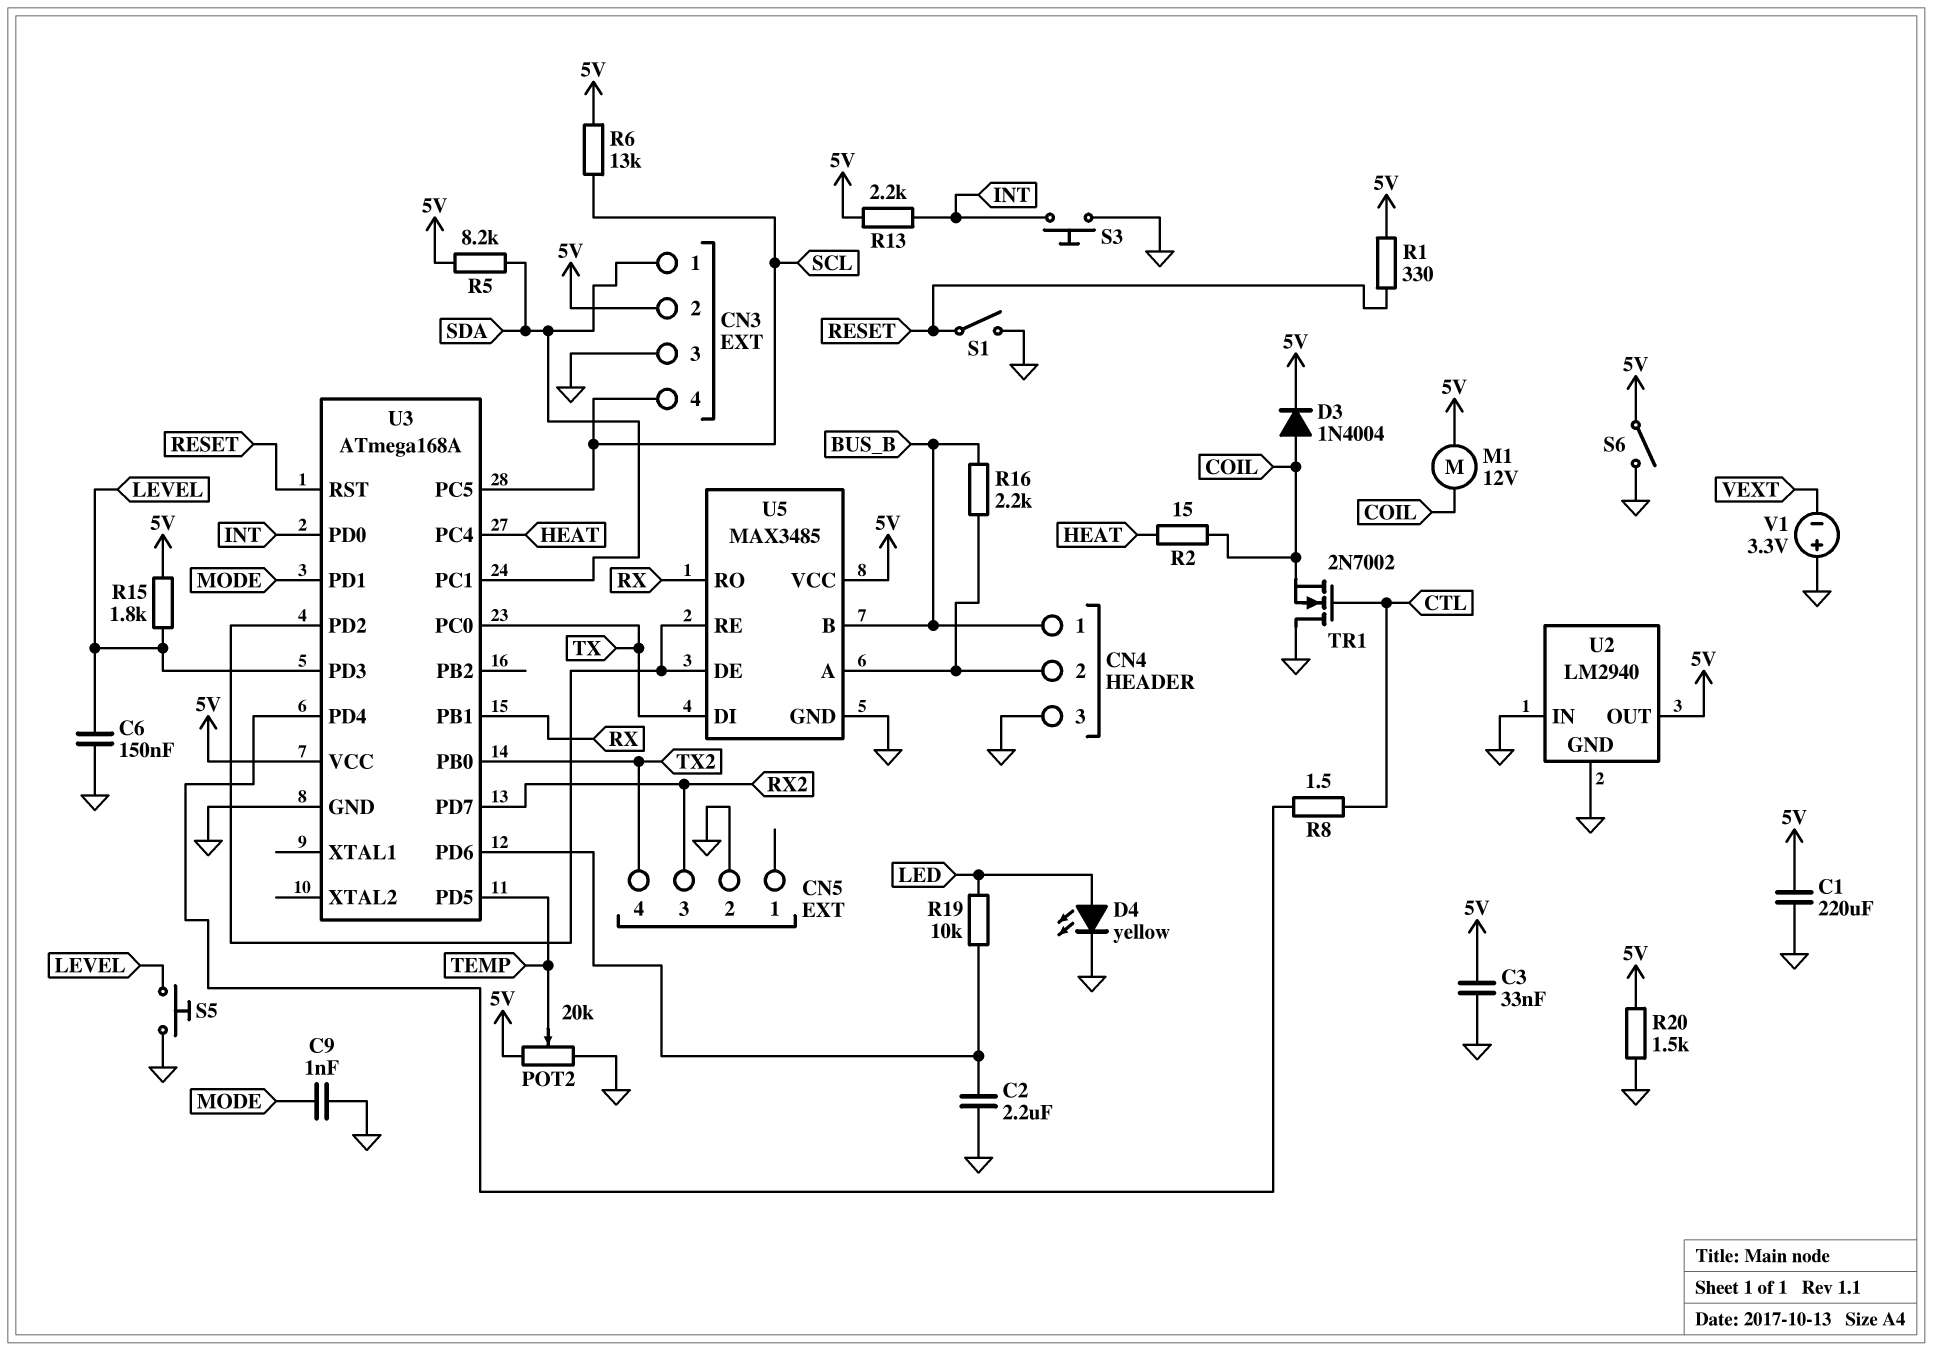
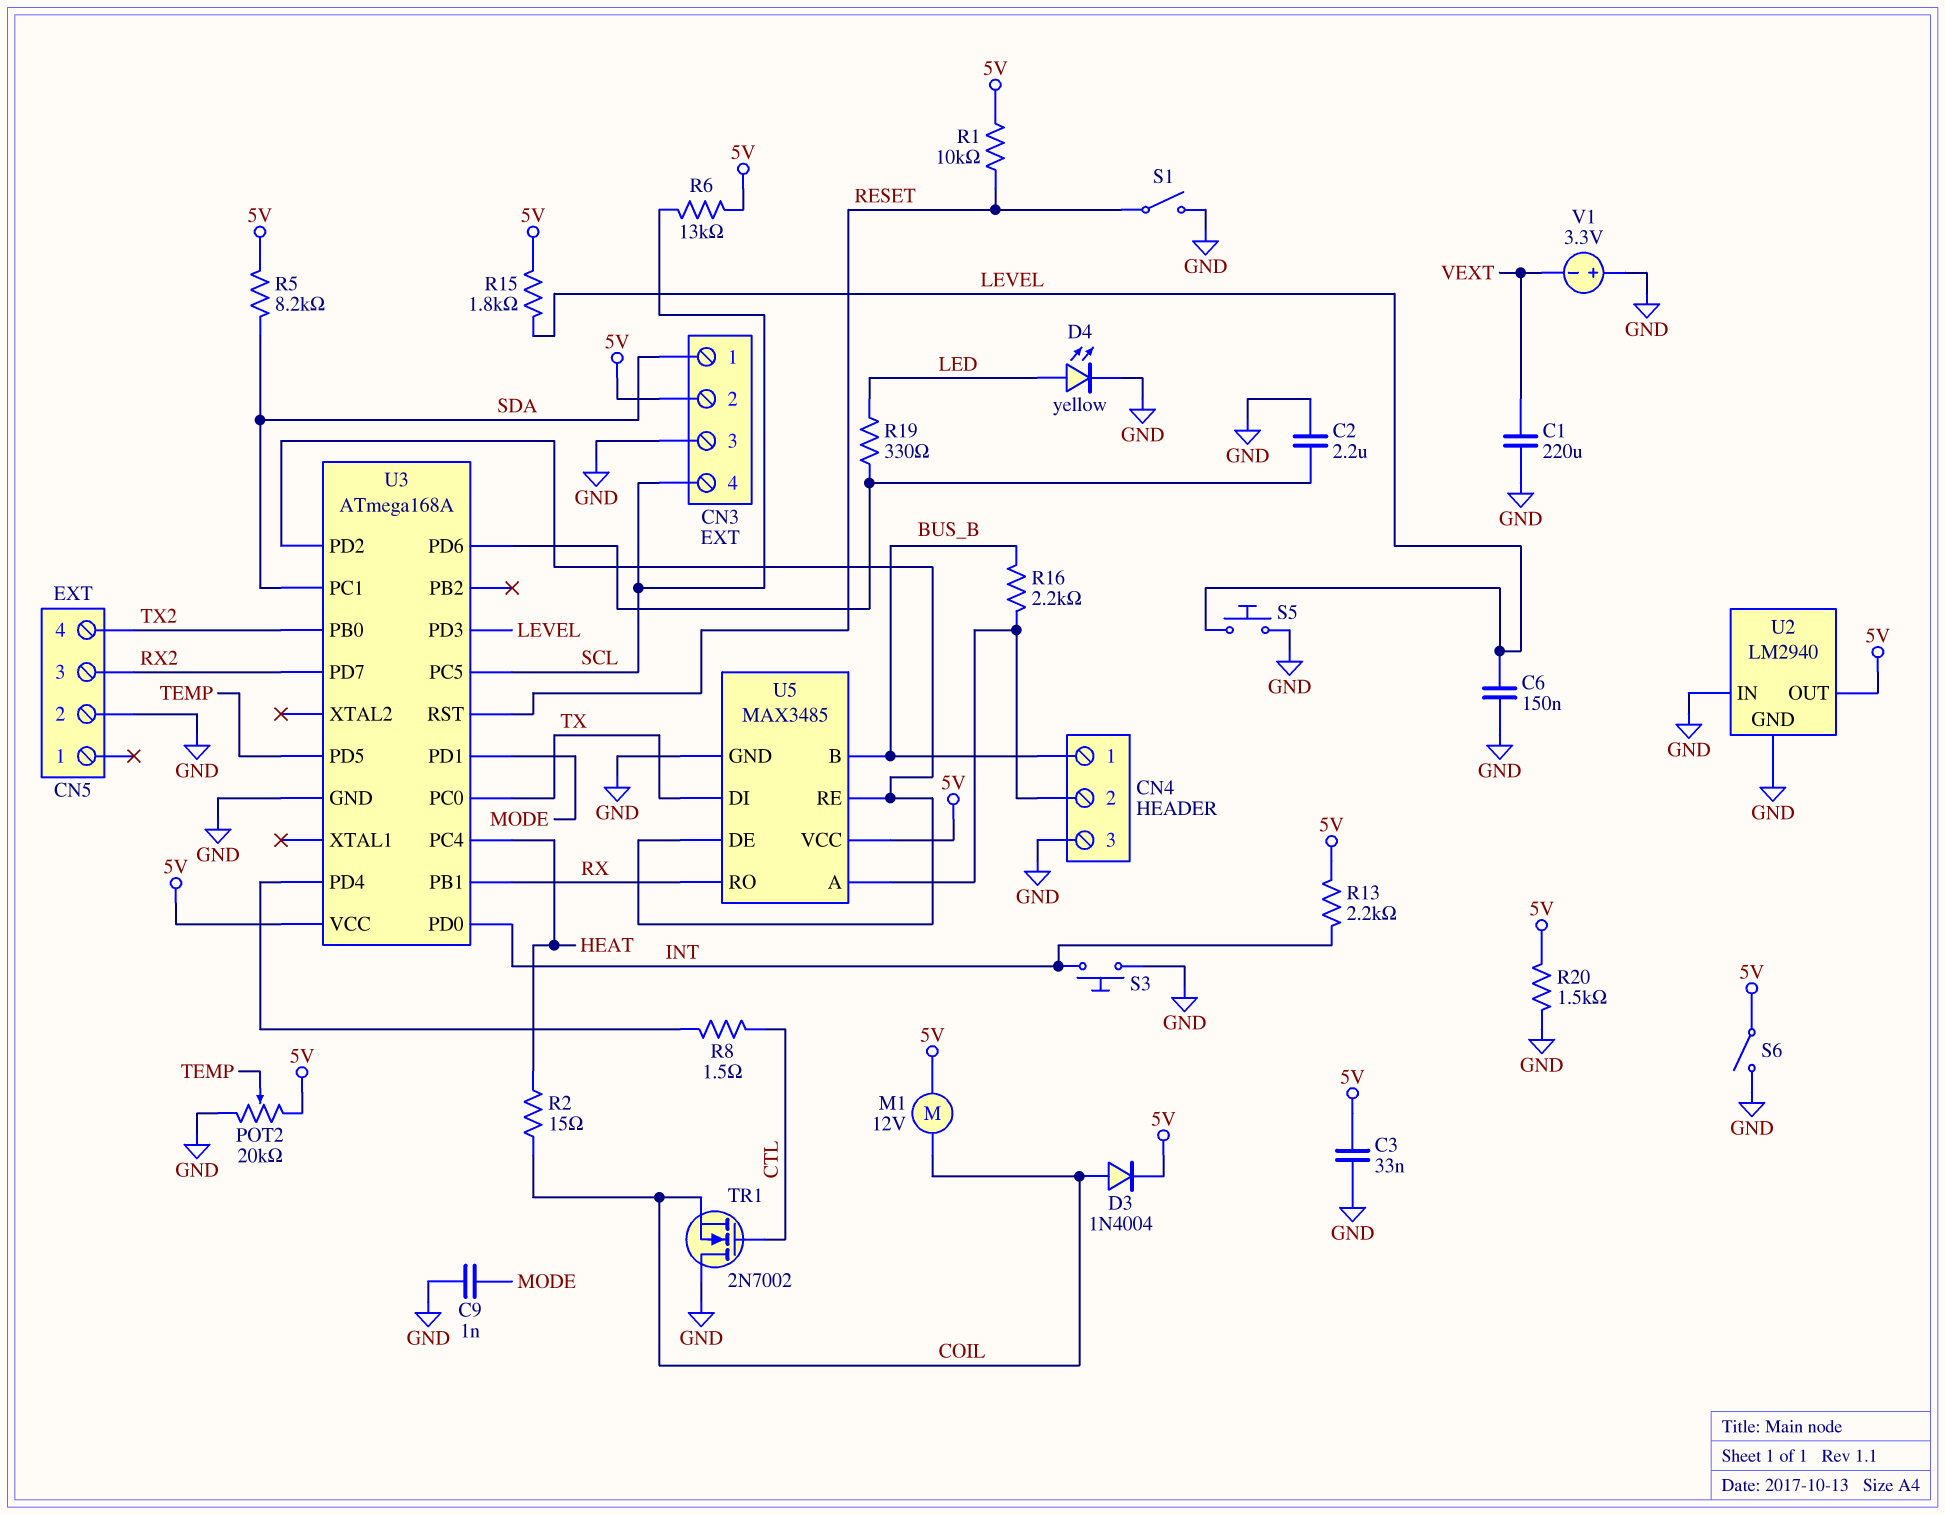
C1: 220uF (5V, GND) -> 220uF (GND, VEXT)
R1: 330 (5V, RESET) -> 10k (5V, RESET)
R19: 10k (LED, U3/PD6) -> 330 (LED, U3/PD6)

